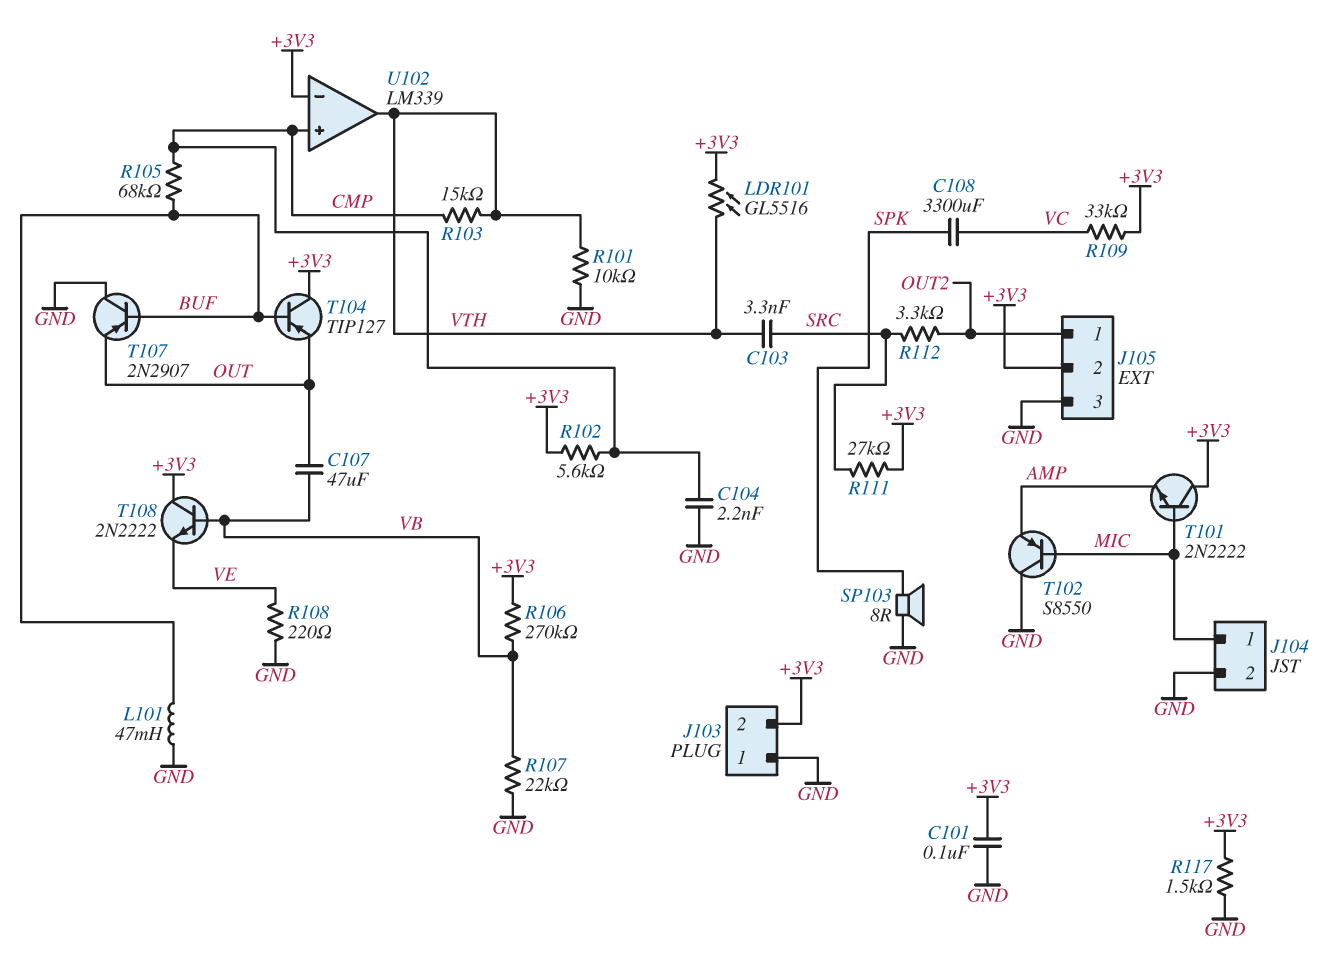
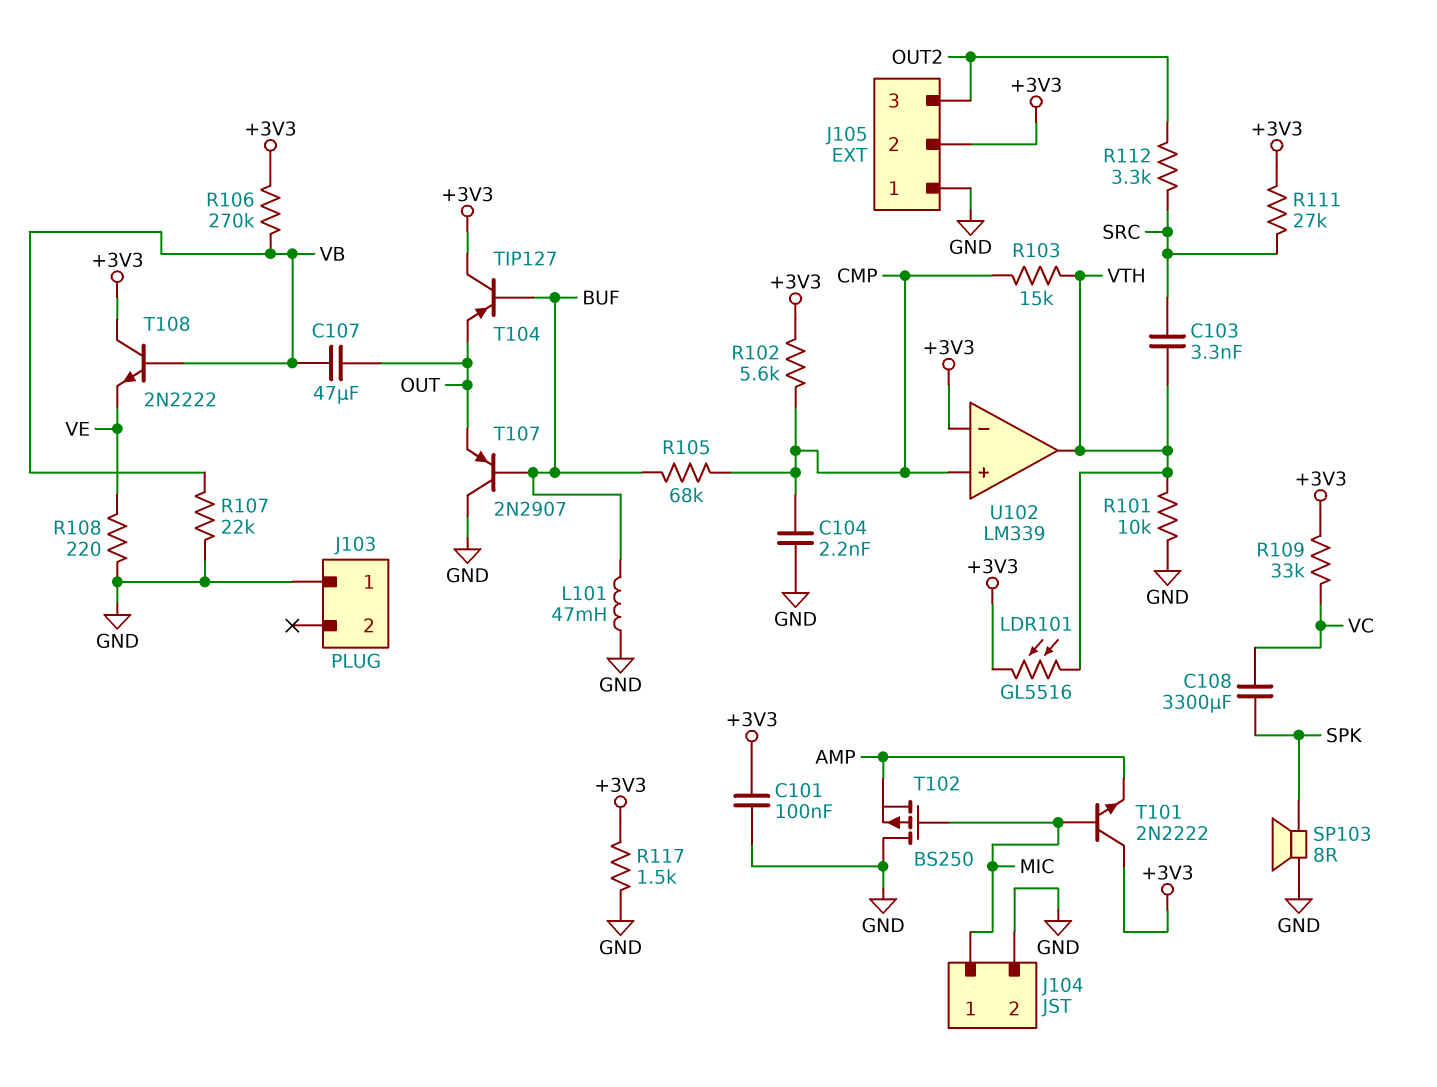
J103 pin 2: +3V3 -> none
J105 pin 1: OUT2 -> GND
J105 pin 3: GND -> OUT2
T102: PNP S8550 (B MIC, C GND, E AMP) -> PMOS BS250 (G MIC, D GND, S AMP)

